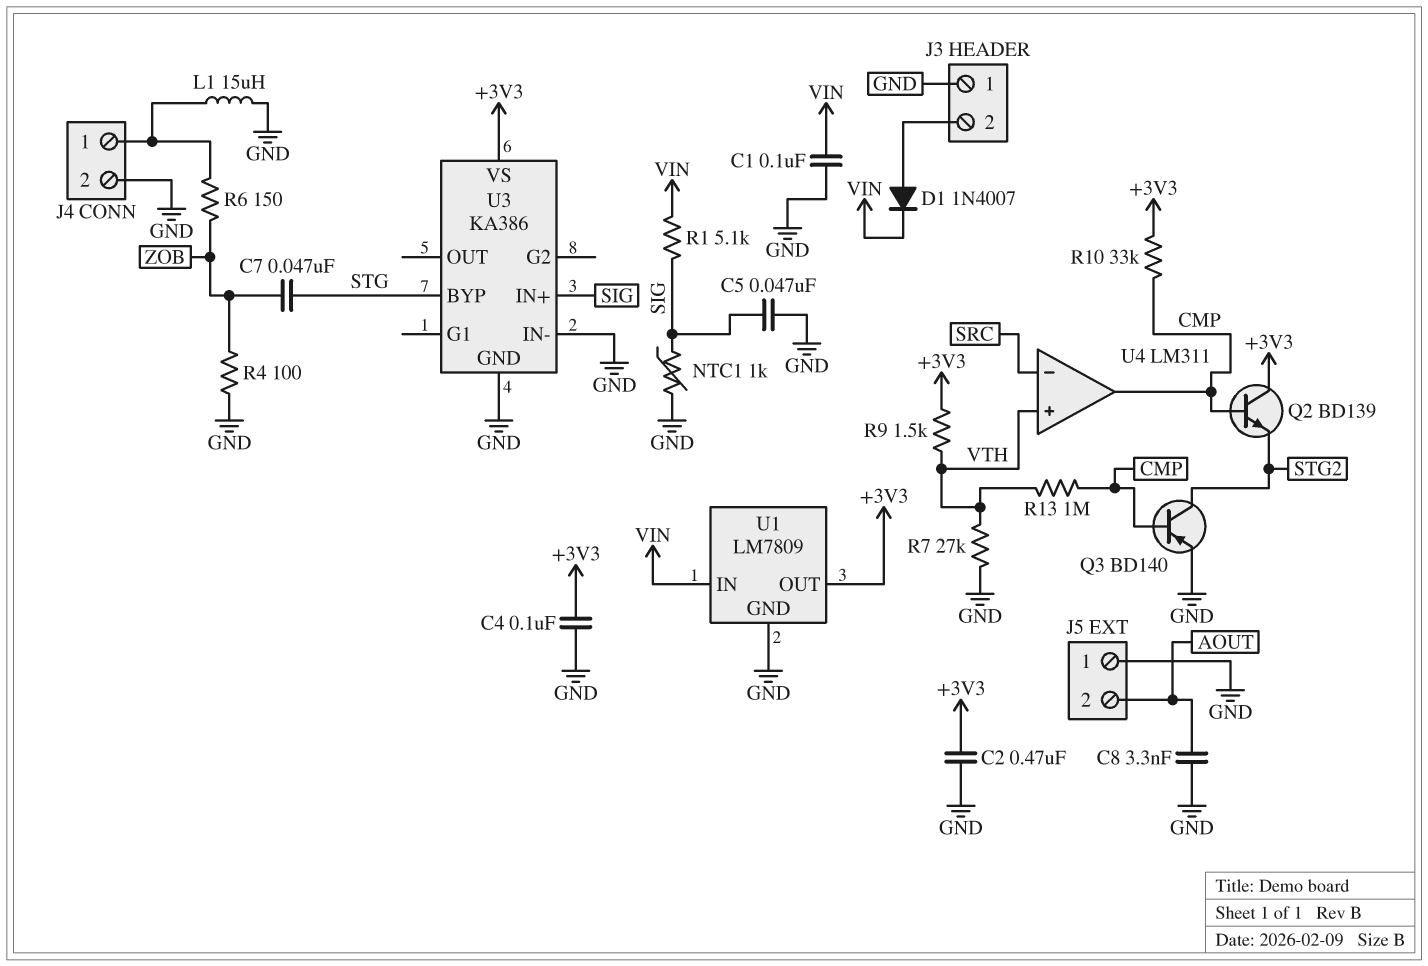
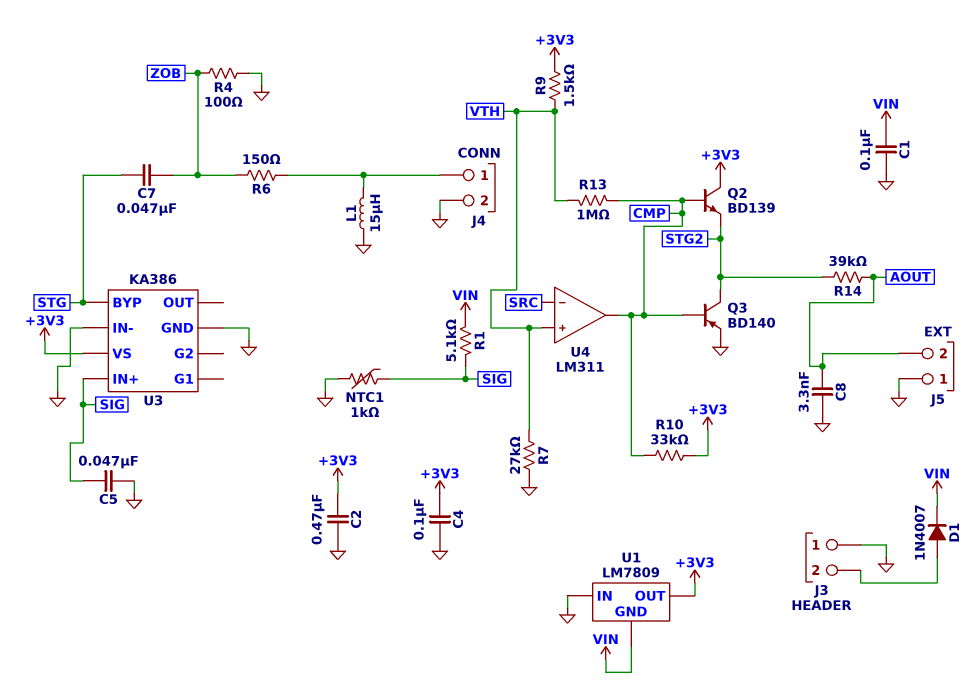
R14: none -> 39k (AOUT, STG2)
U1 pin GND: GND -> VIN
U1 pin IN: VIN -> GND

